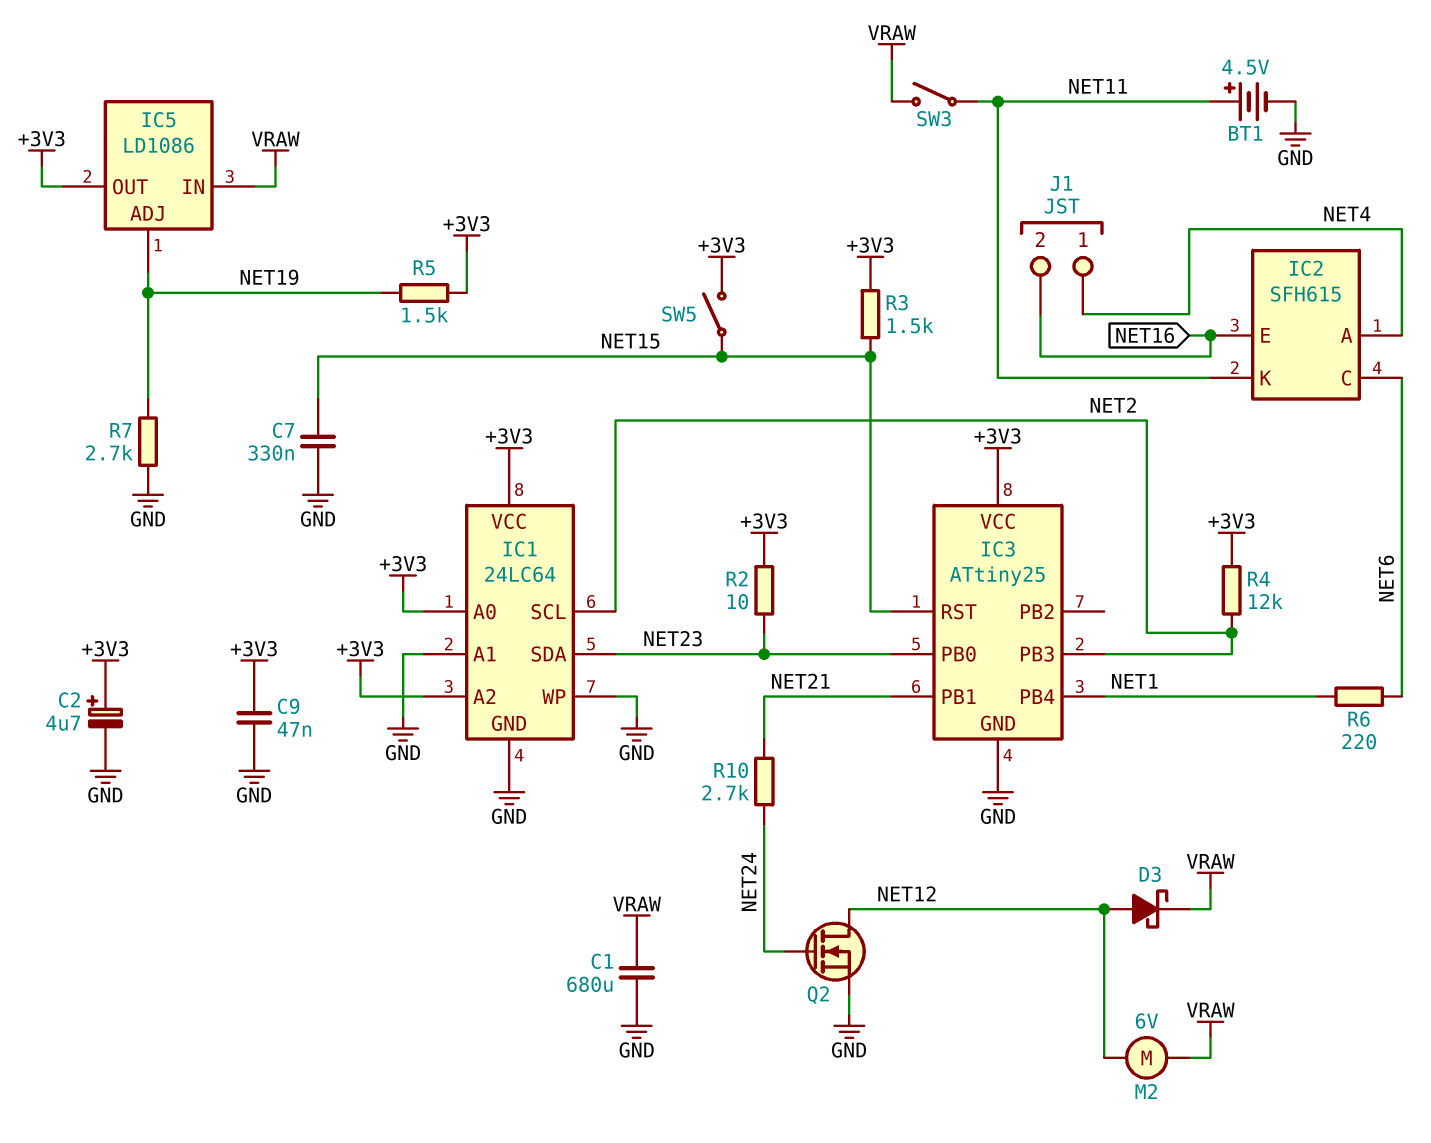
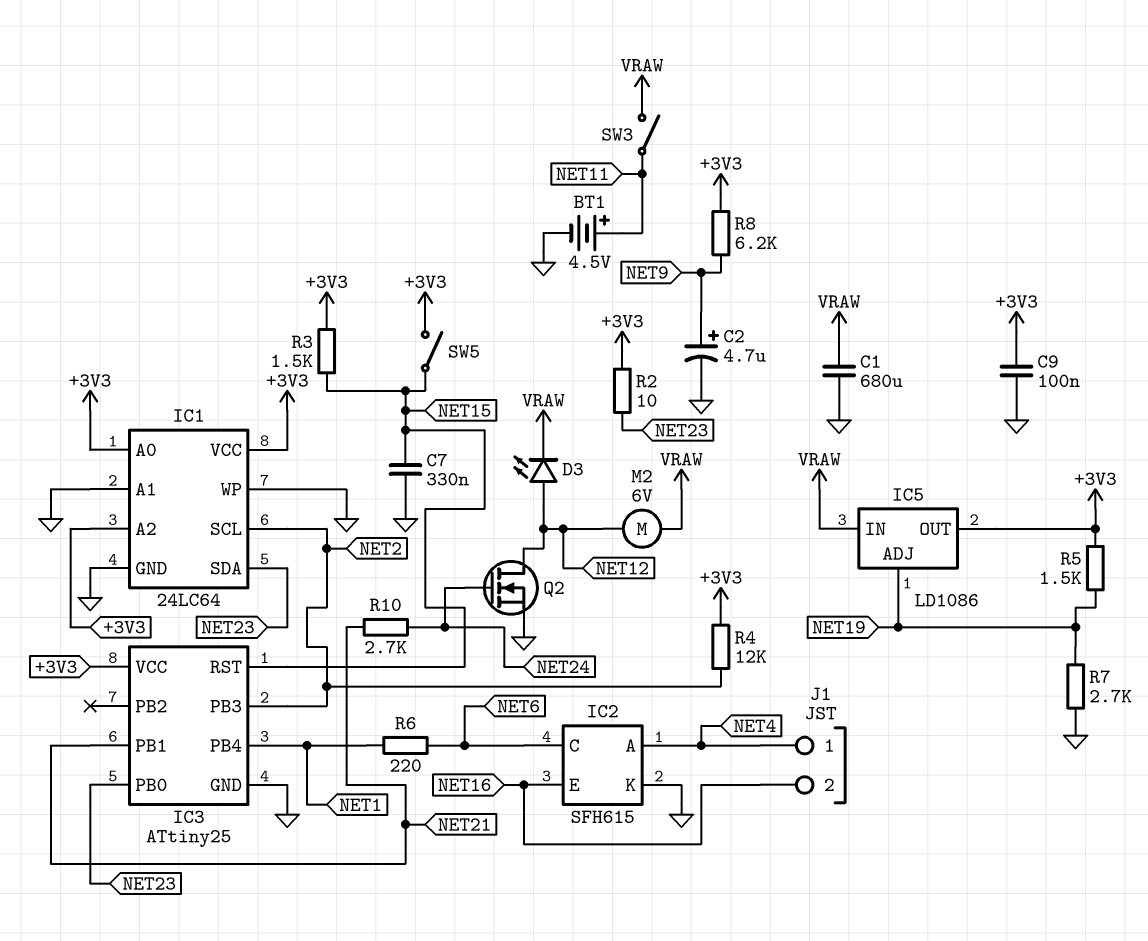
C2: 4.7uF (plus +3V3, minus GND) -> 4.7uF (plus NET9, minus GND)
C9: 47nF (+3V3, GND) -> 100nF (+3V3, GND)
D3: schottky (A NET12, K VRAW) -> LED (A NET12, K VRAW)
IC2 pin K: NET11 -> GND
R8: none -> 6.2k (+3V3, NET9)

